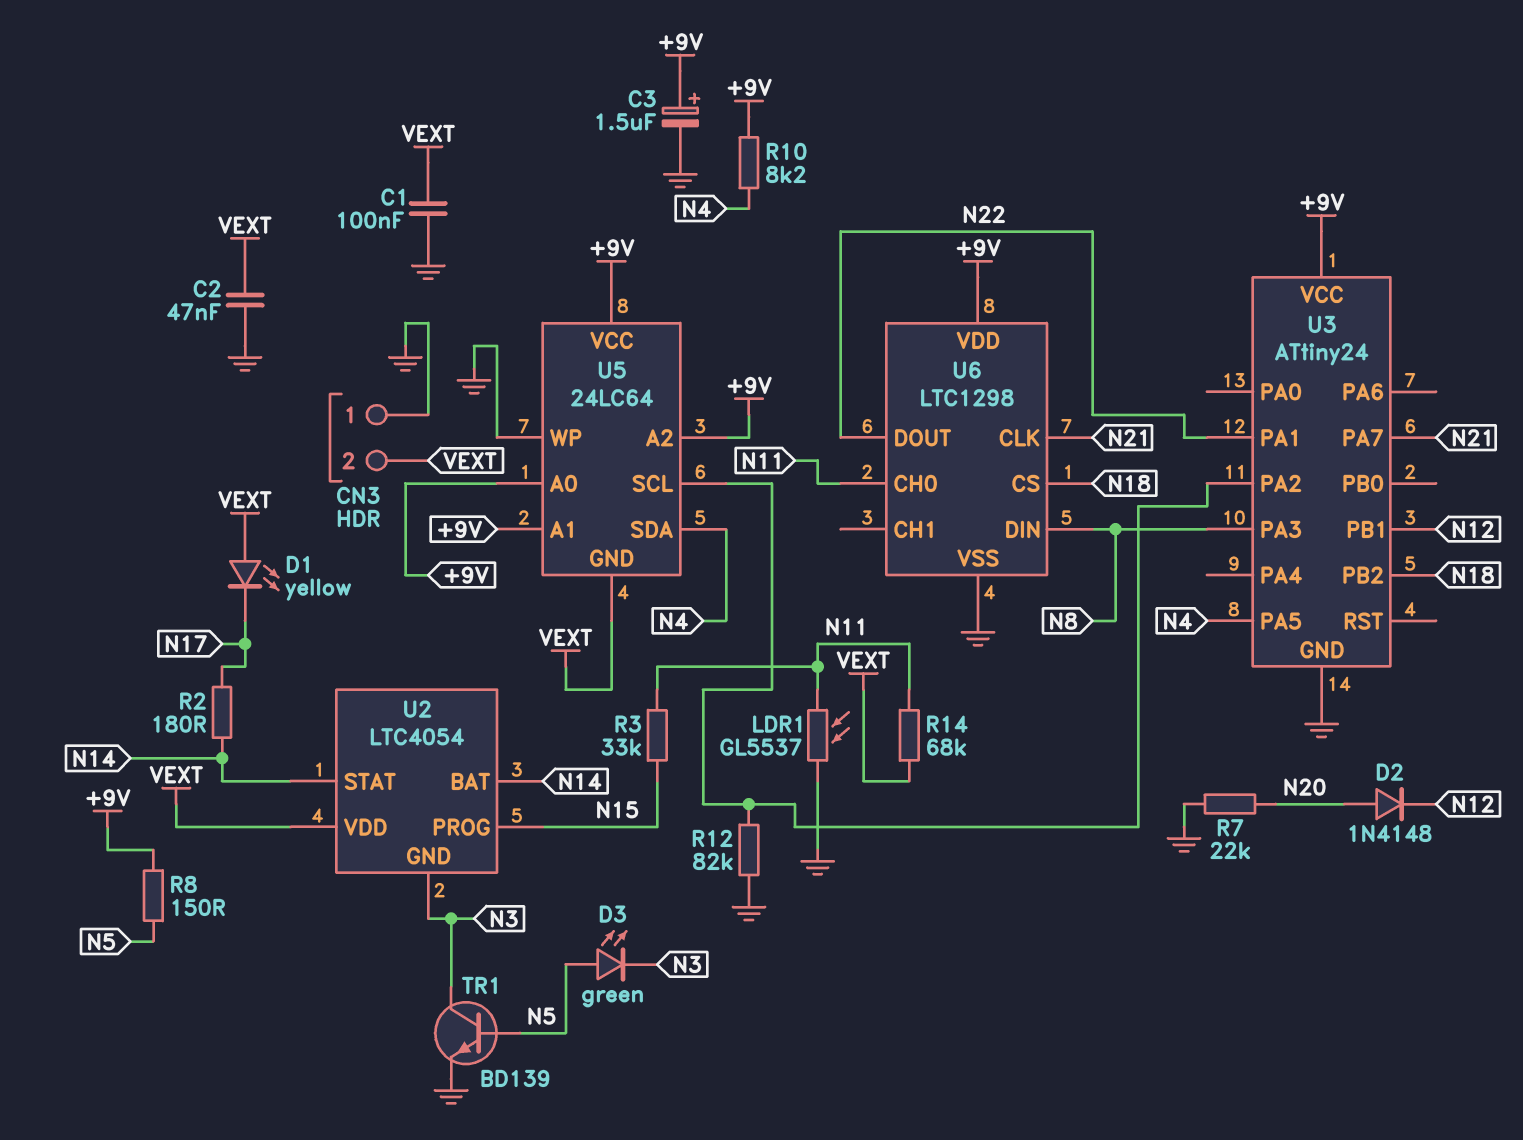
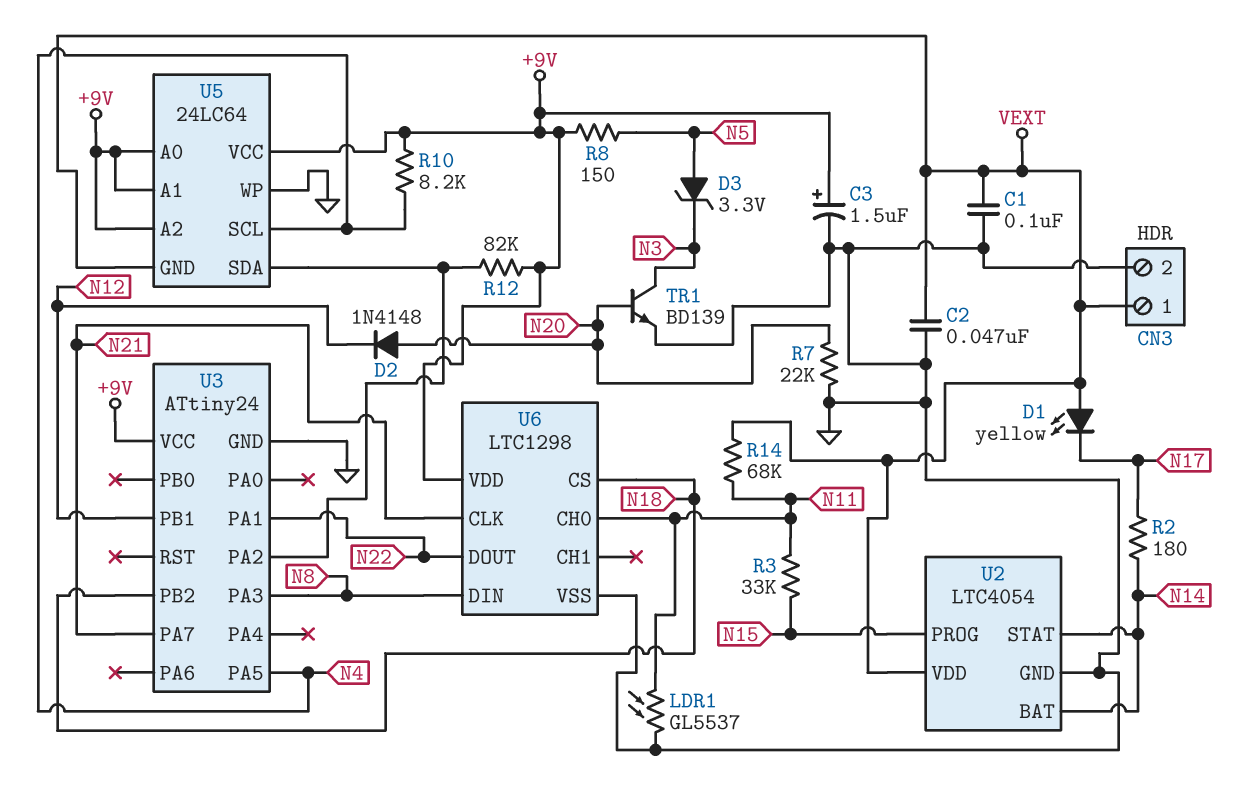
CN3 pin 1: GND -> VEXT
CN3 pin 2: VEXT -> GND
D3: LED green (A N5, K N3) -> zener 3.3V (A N5, K N3)
R12: 82k (GND, U3/PA2) -> 82k (+9V, U3/PA2)
TR1: NPN BD139 (B N5, C N3, E GND) -> NPN BD139 (B N20, C N3, E GND)
U2 pin GND: N3 -> GND
U5 pin SCL: U3/PA2 -> N4
U5 pin SDA: N4 -> U3/PA2

